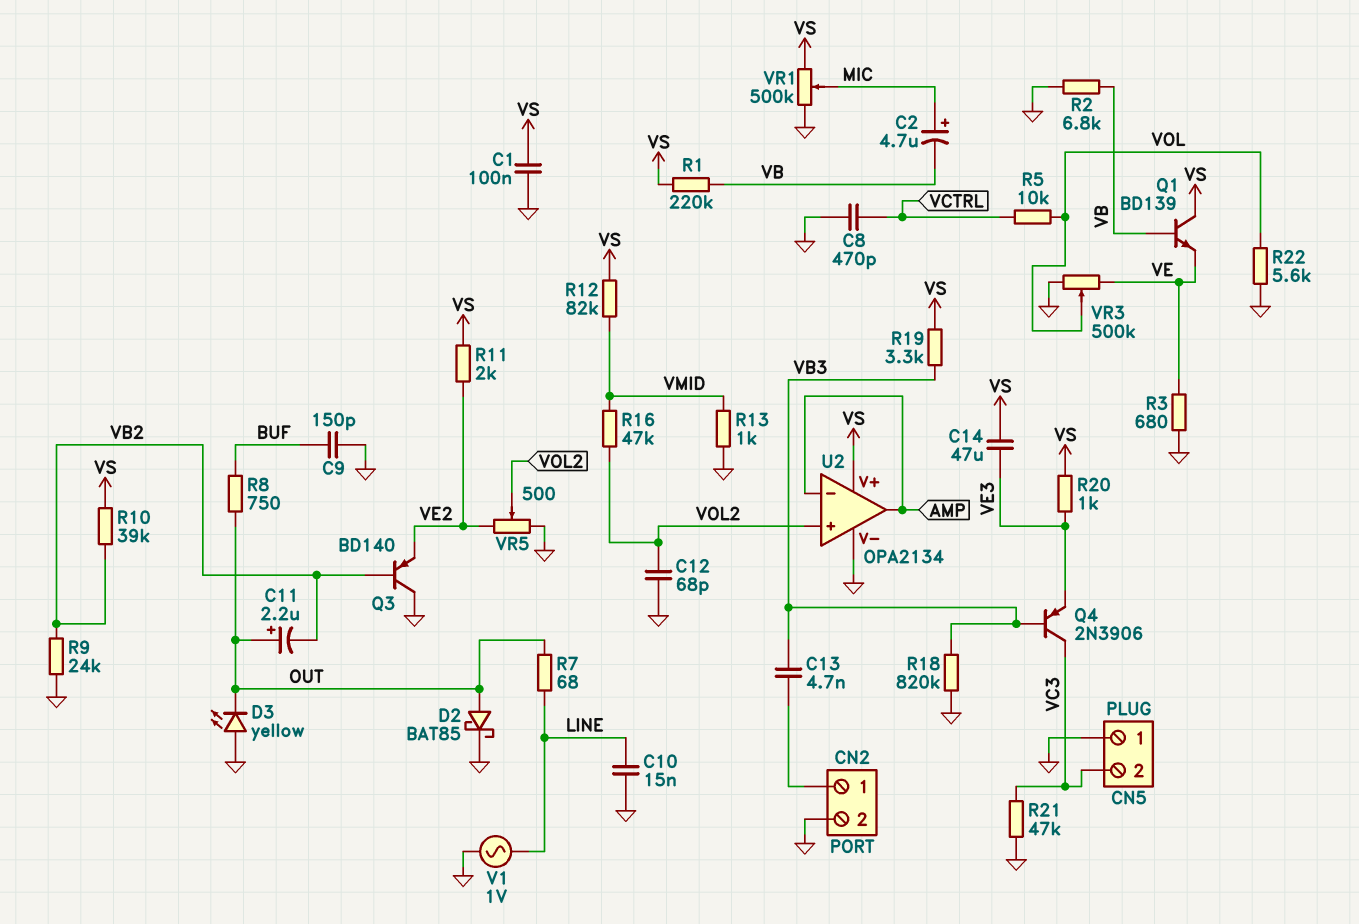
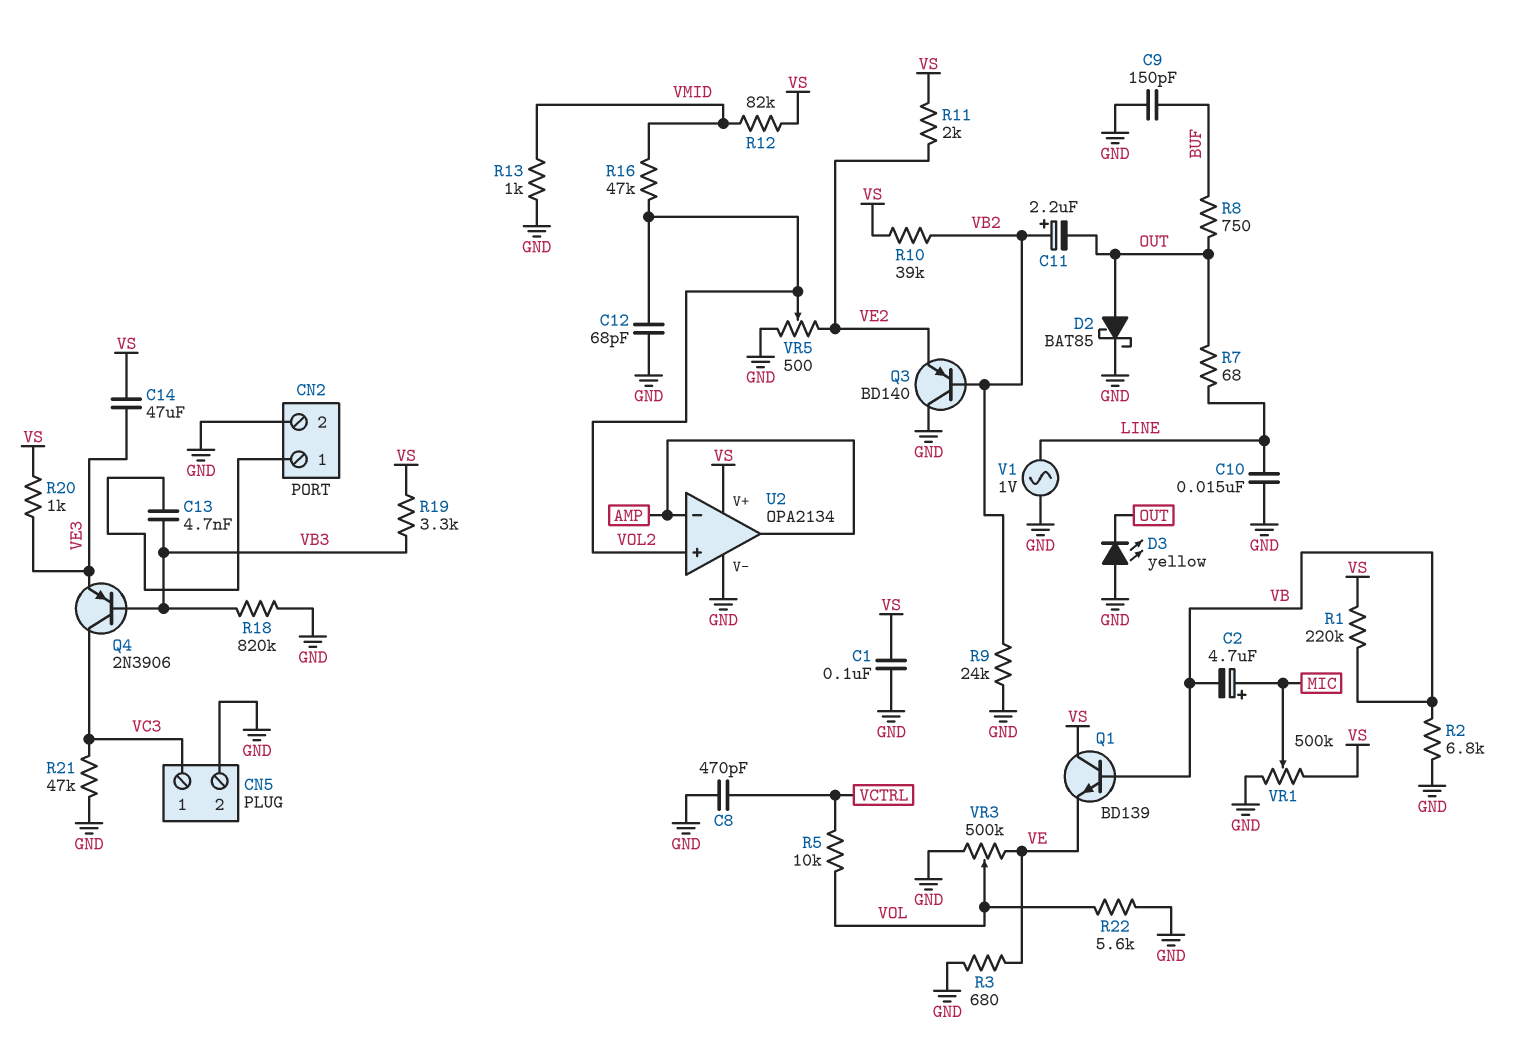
C11: 2.2uF (plus OUT, minus VB2) -> 2.2uF (plus VB2, minus OUT)
CN5 pin 1: GND -> VC3
CN5 pin 2: VC3 -> GND

